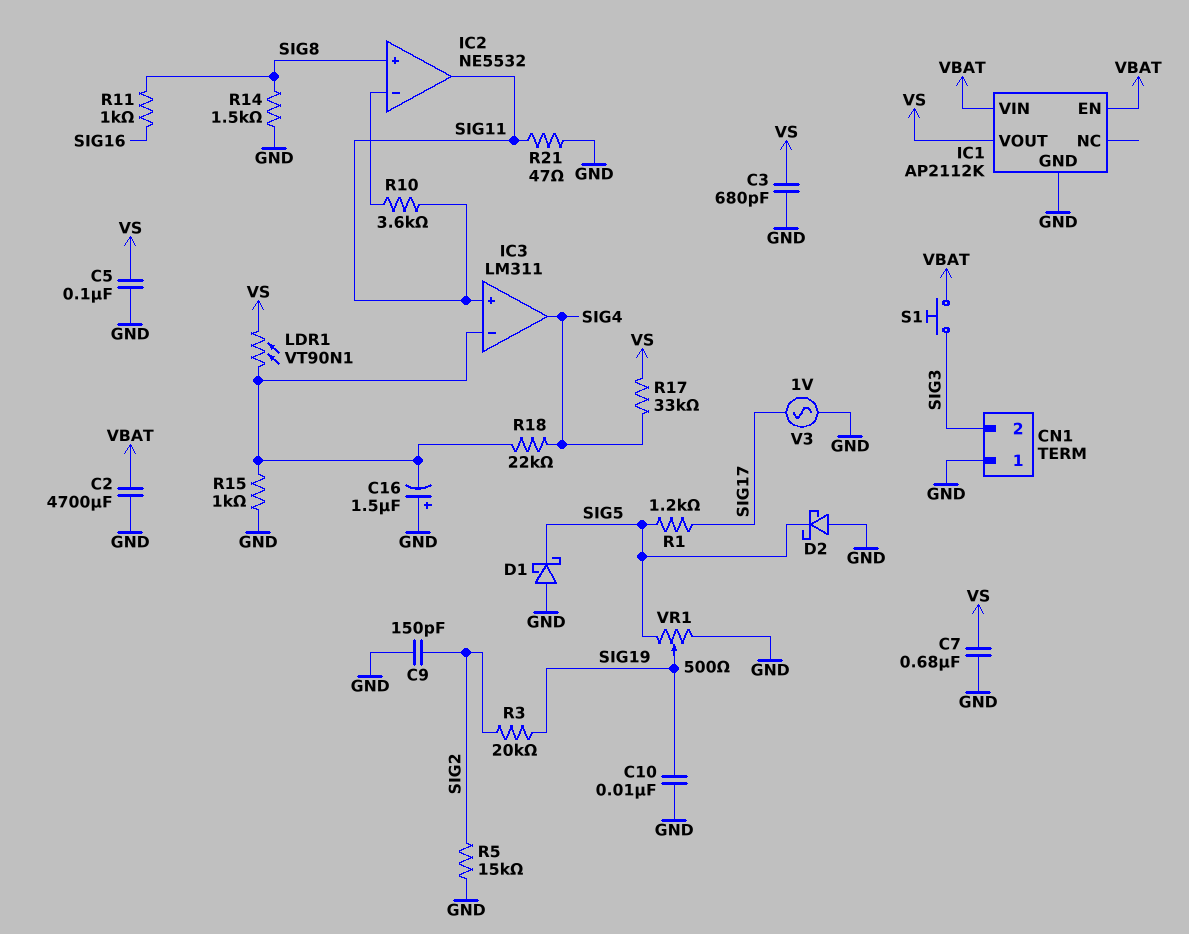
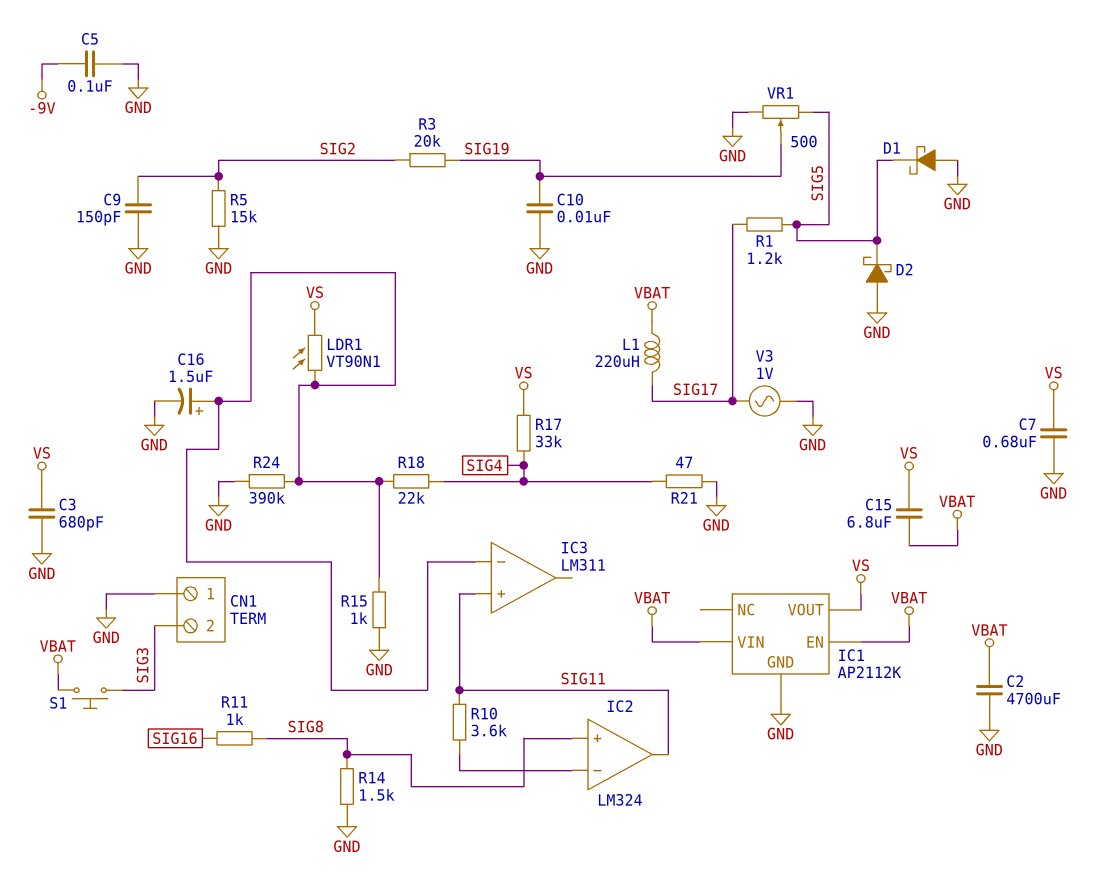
C5: 100nF (GND, VS) -> 100nF (-9V, GND)
C15: none -> 6.8uF (VBAT, VS)
C16: 1.5uF (plus GND, minus IC3/in-) -> 1.5uF (plus IC3/in-, minus GND)
IC2: NE5532 -> LM324
IC3 pin out: SIG4 -> none
L1: none -> 220uH (SIG17, VBAT)
R21: 47 (GND, SIG11) -> 47 (GND, SIG4)
R24: none -> 390k (GND, IC3/in-)

